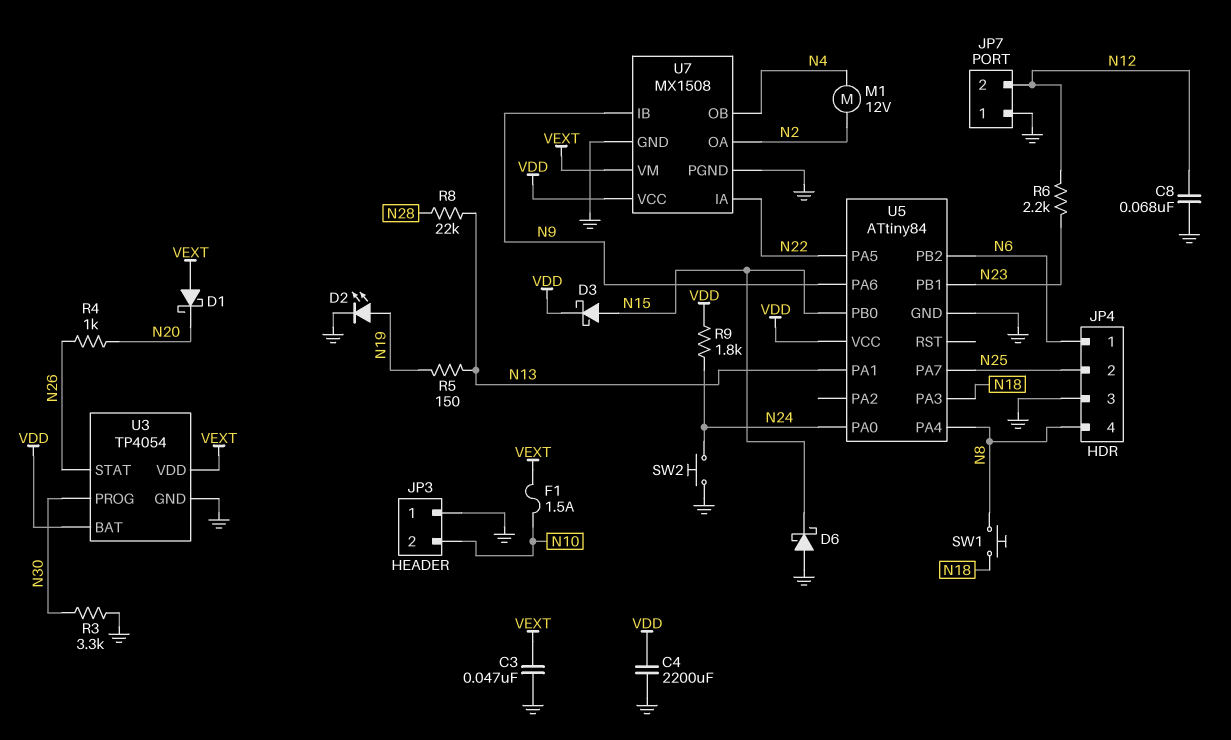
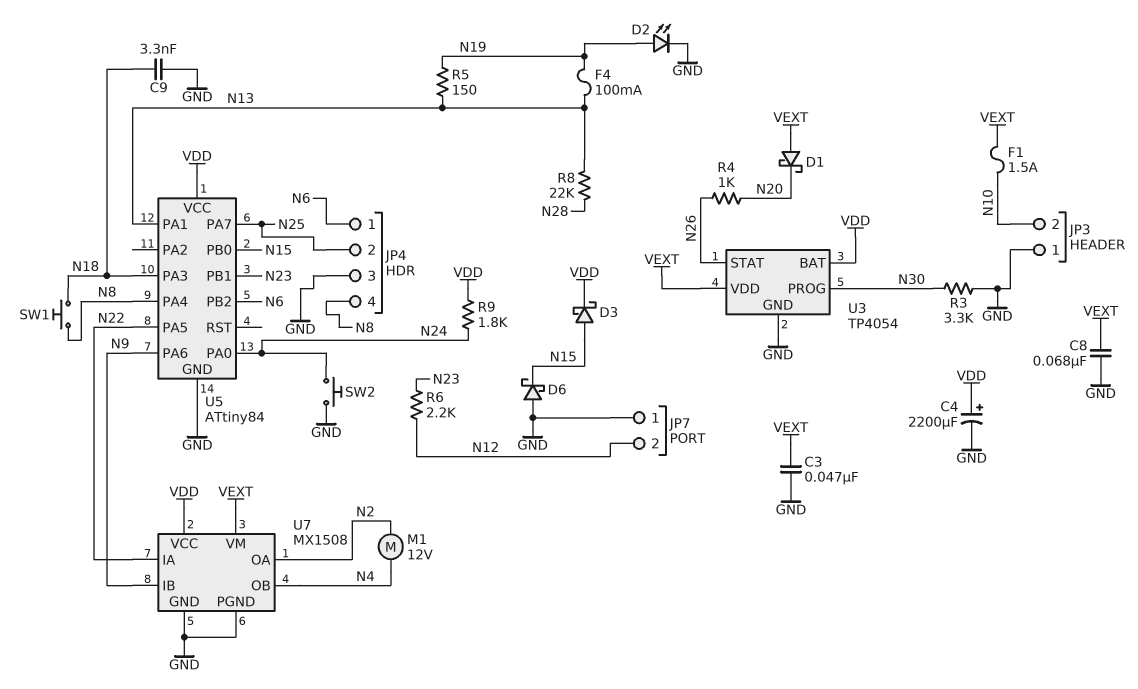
C4: 2200uF (GND, VDD) -> 2200uF (plus VDD, minus GND)
C8: 68nF (GND, N12) -> 68nF (GND, VEXT)
C9: none -> 3.3nF (GND, N18)
F4: none -> 100mA (N13, N19)

